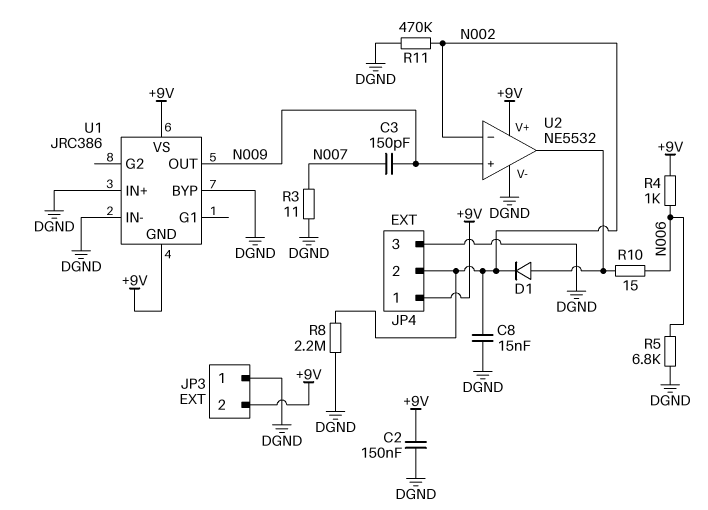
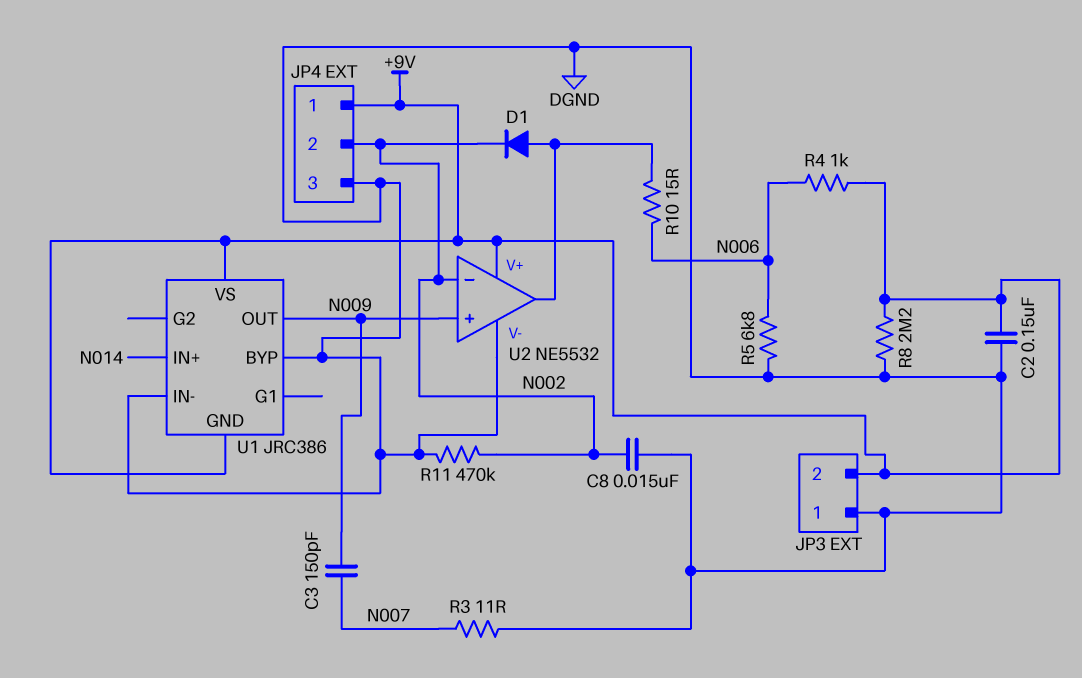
R8: 2.2M (DGND, N002) -> 2.2M (+9V, DGND)
U1 pin IN+: DGND -> N014

